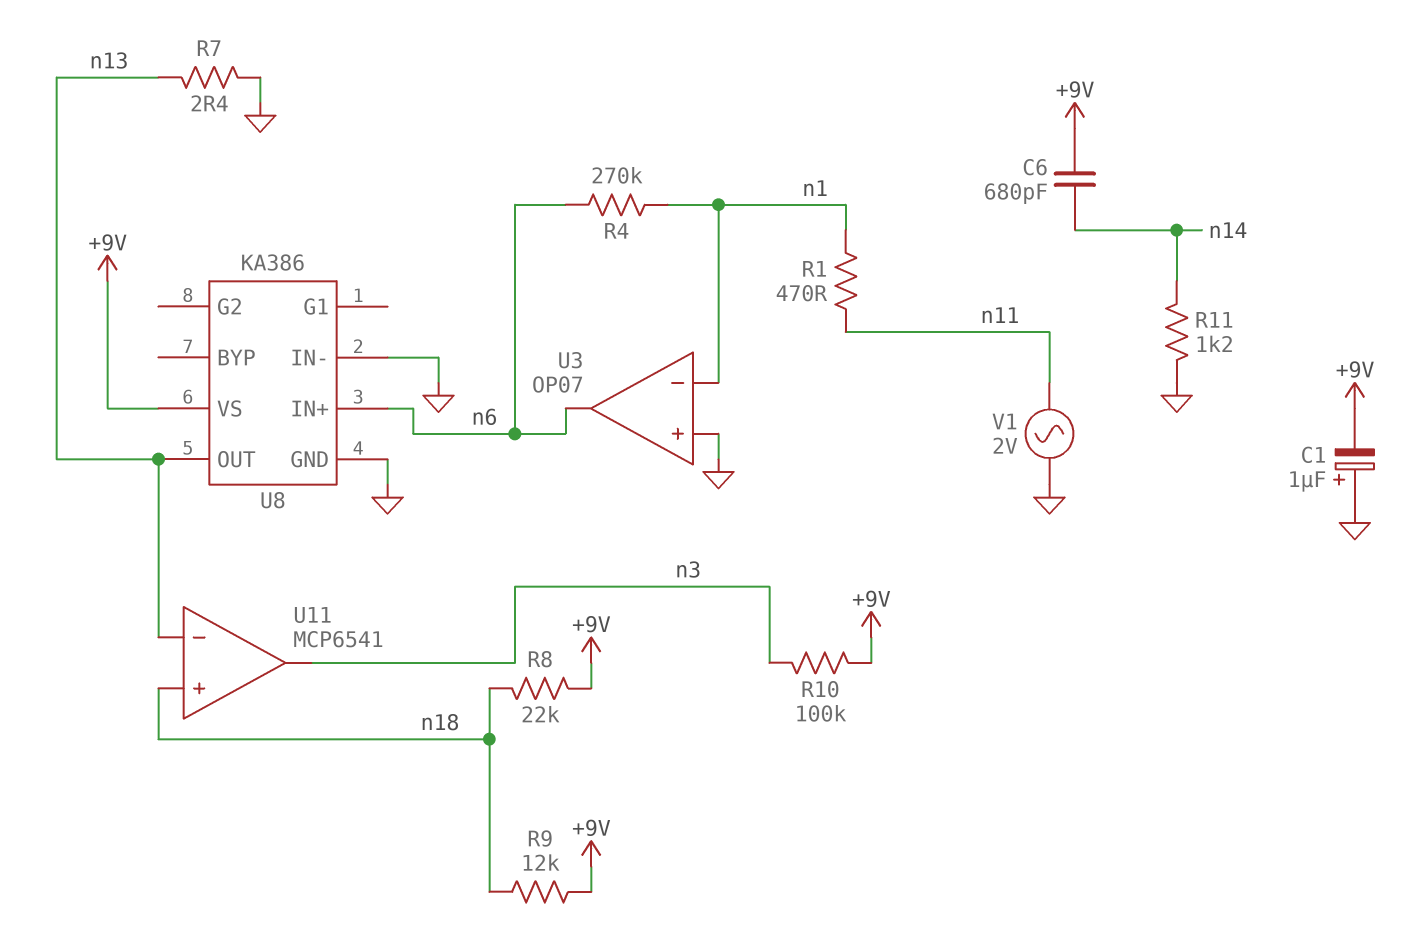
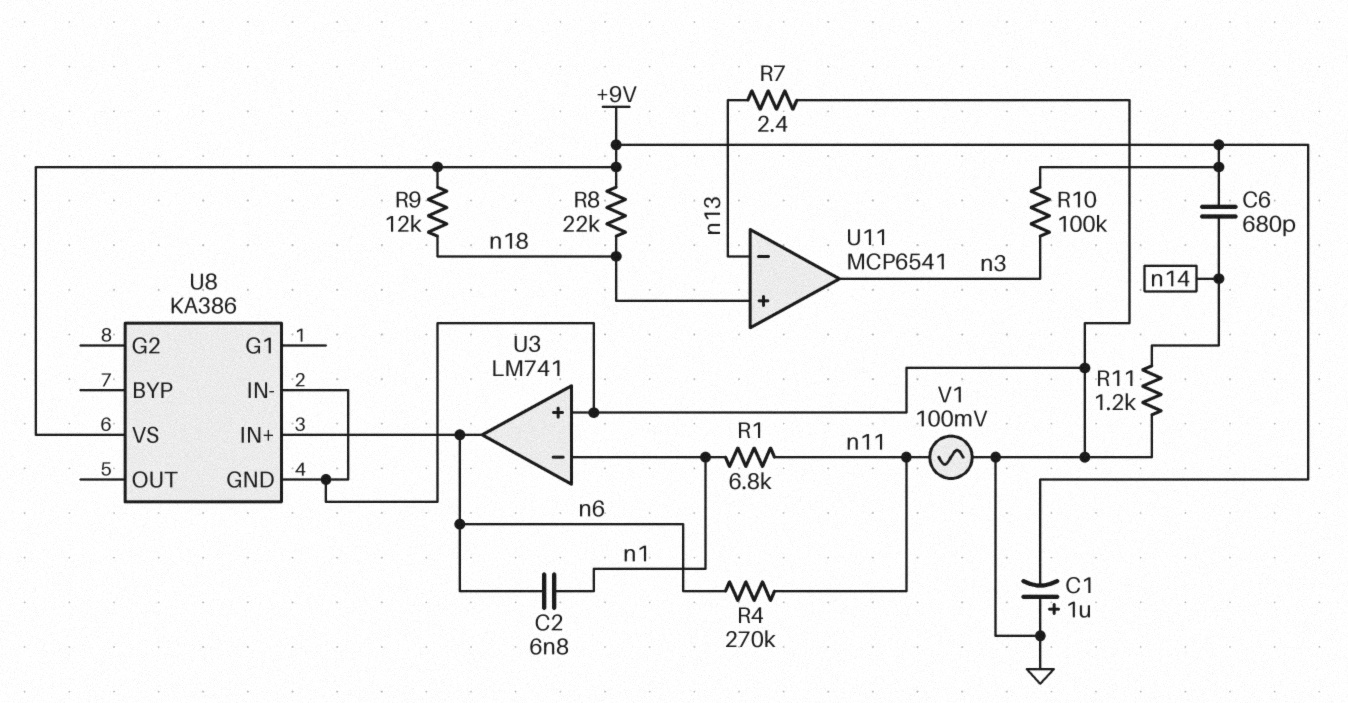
C2: none -> 6.8nF (n1, n6)
R1: 470 (n1, n11) -> 6.8k (n1, n11)
R4: 270k (n1, n6) -> 270k (n6, n11)
U3: OP07 -> LM741
U8 pin OUT: n13 -> none
V1: AC 2V (GND, n11) -> AC 100mV (GND, n11)

